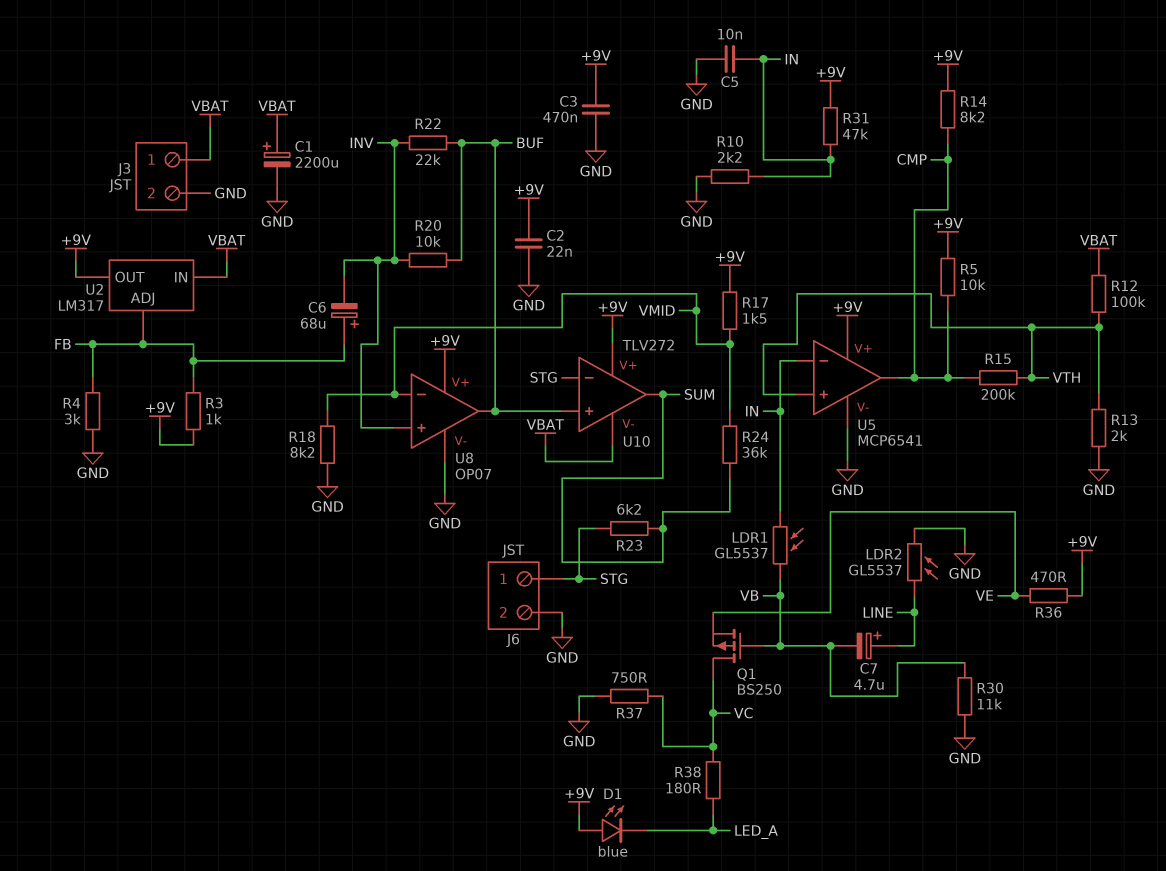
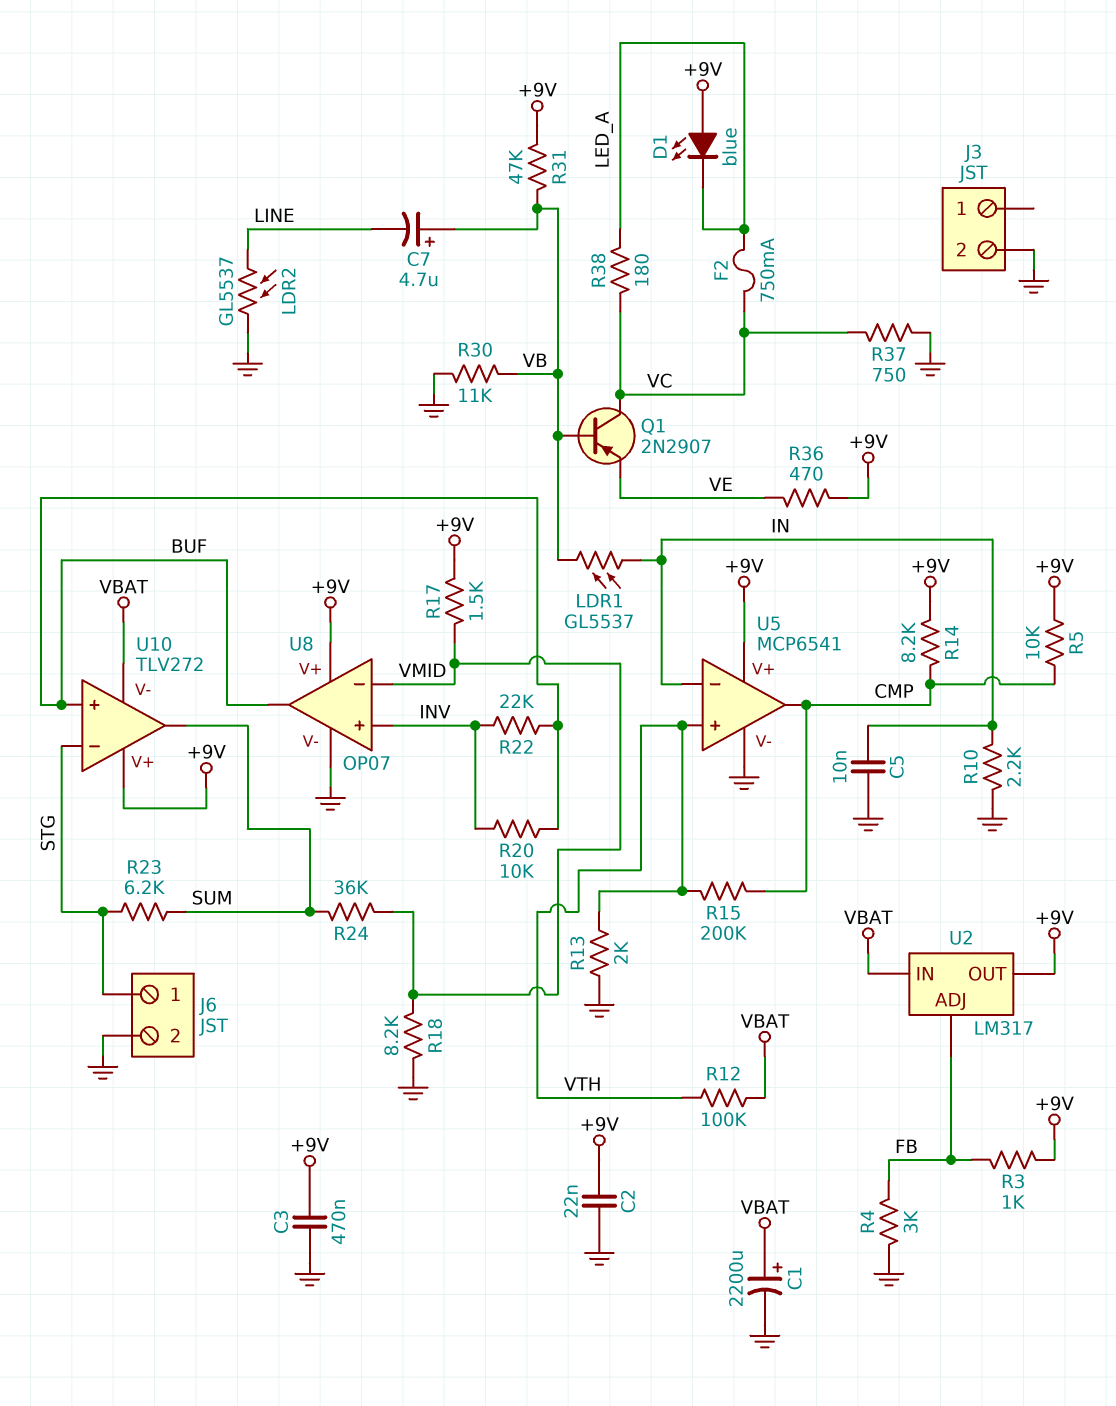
C6: 68uF (plus FB, minus INV) -> none
C7: 4.7uF (plus LINE, minus VB) -> 4.7uF (plus VB, minus LINE)
F2: none -> 750mA (LED_A, VC)
J3 pin 1: VBAT -> none
Q1: PMOS BS250 (G VB, D VC, S VE) -> PNP 2N2907 (B VB, C VC, E VE)
R31: 47k (+9V, IN) -> 47k (+9V, VB)

